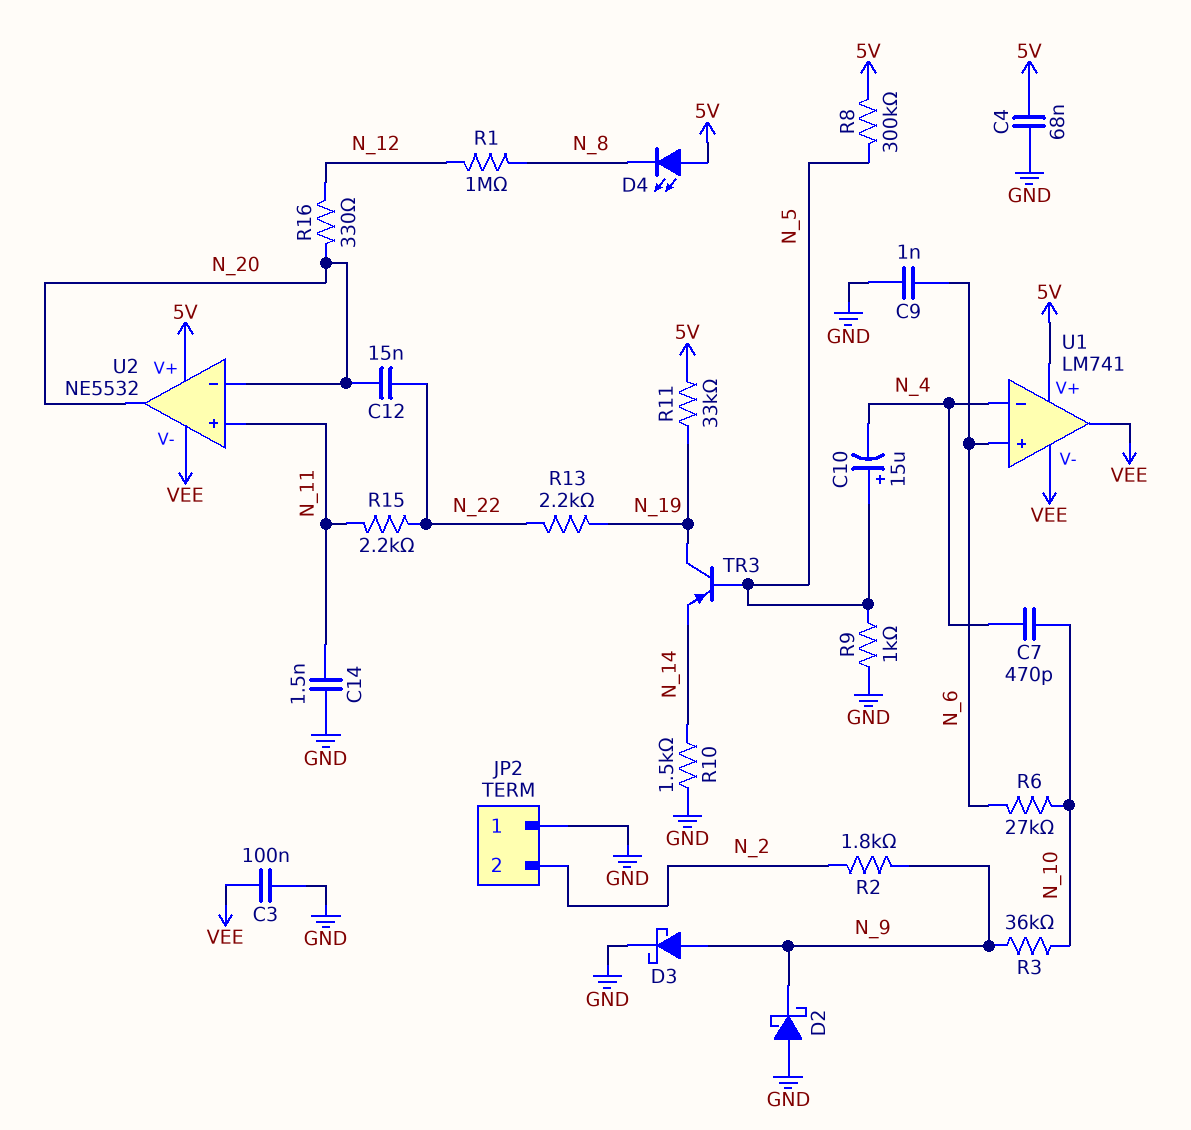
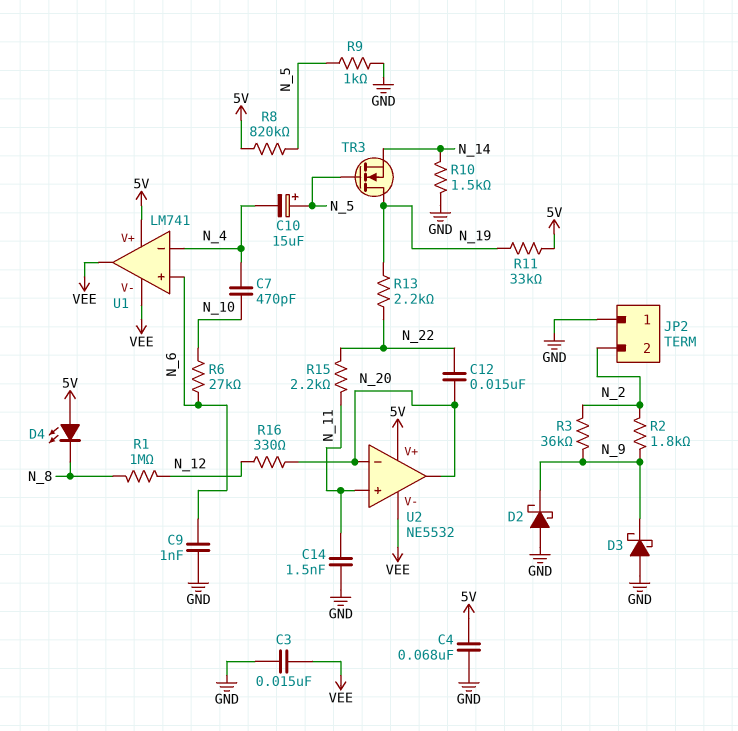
C3: 100nF (GND, VEE) -> 15nF (GND, VEE)
D3: schottky (A N_9, K GND) -> schottky (A GND, K N_9)
R3: 36k (N_9, N_10) -> 36k (N_2, N_9)
R8: 300k (5V, N_5) -> 820k (5V, N_5)
TR3: PNP (B N_5, C N_19, E N_14) -> NMOS (G N_5, D N_19, S N_14)

